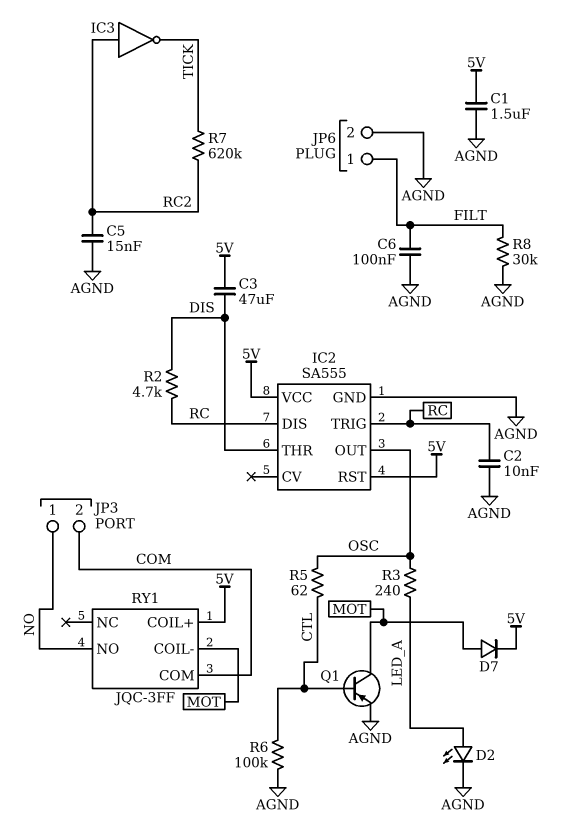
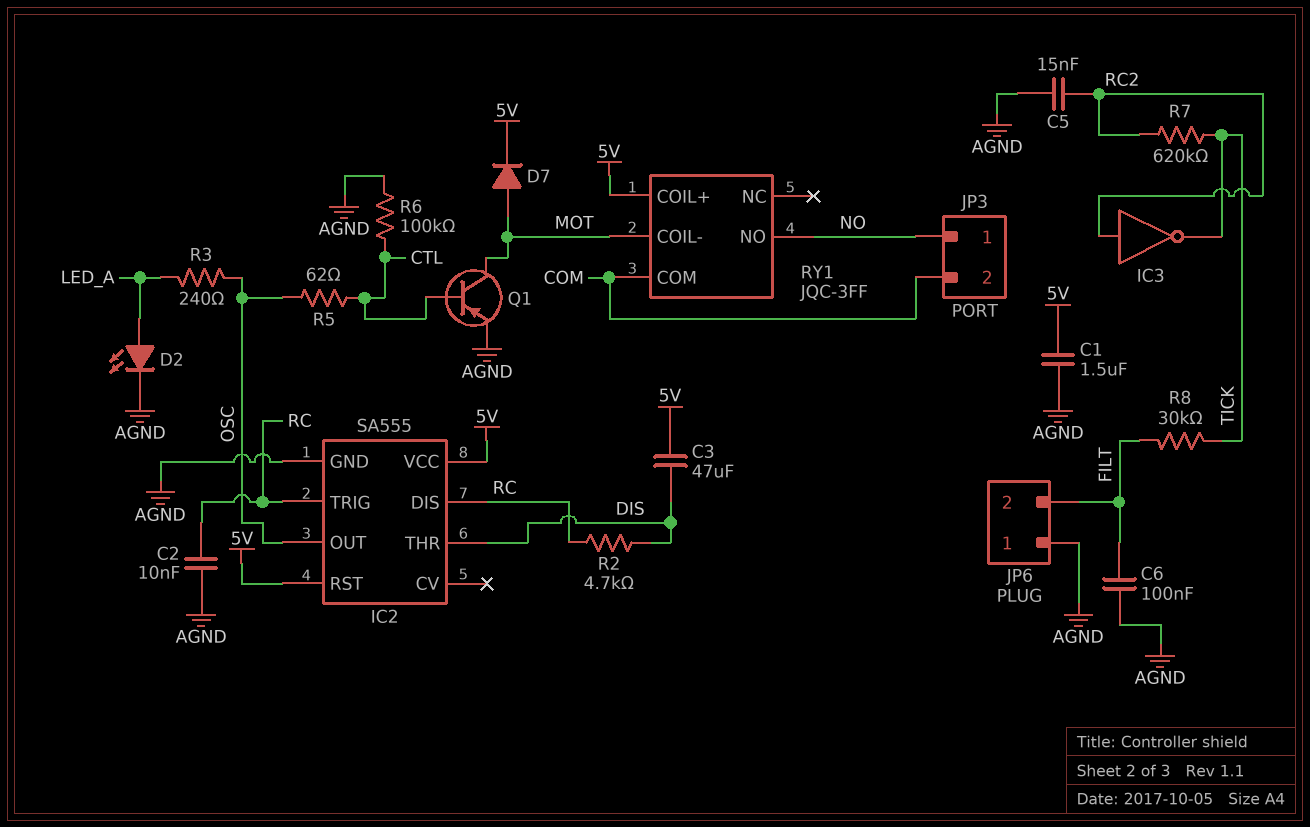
JP6 pin 1: FILT -> AGND
JP6 pin 2: AGND -> FILT
R8: 30k (AGND, FILT) -> 30k (FILT, TICK)

